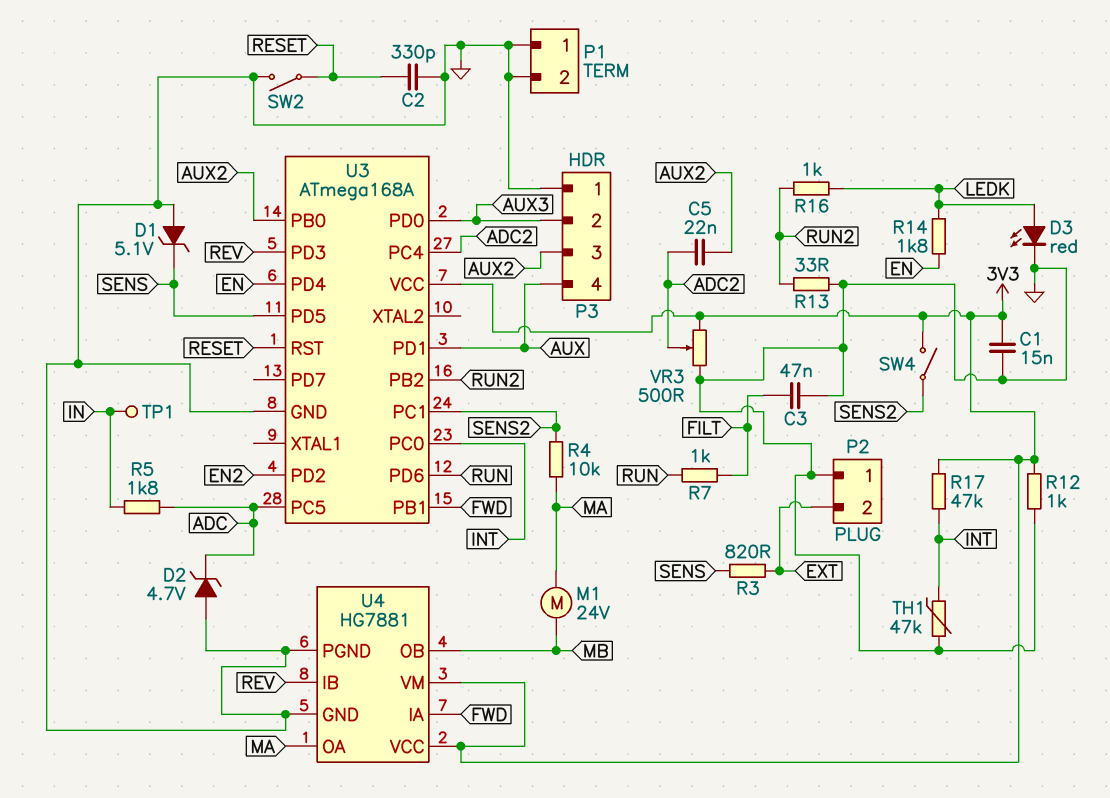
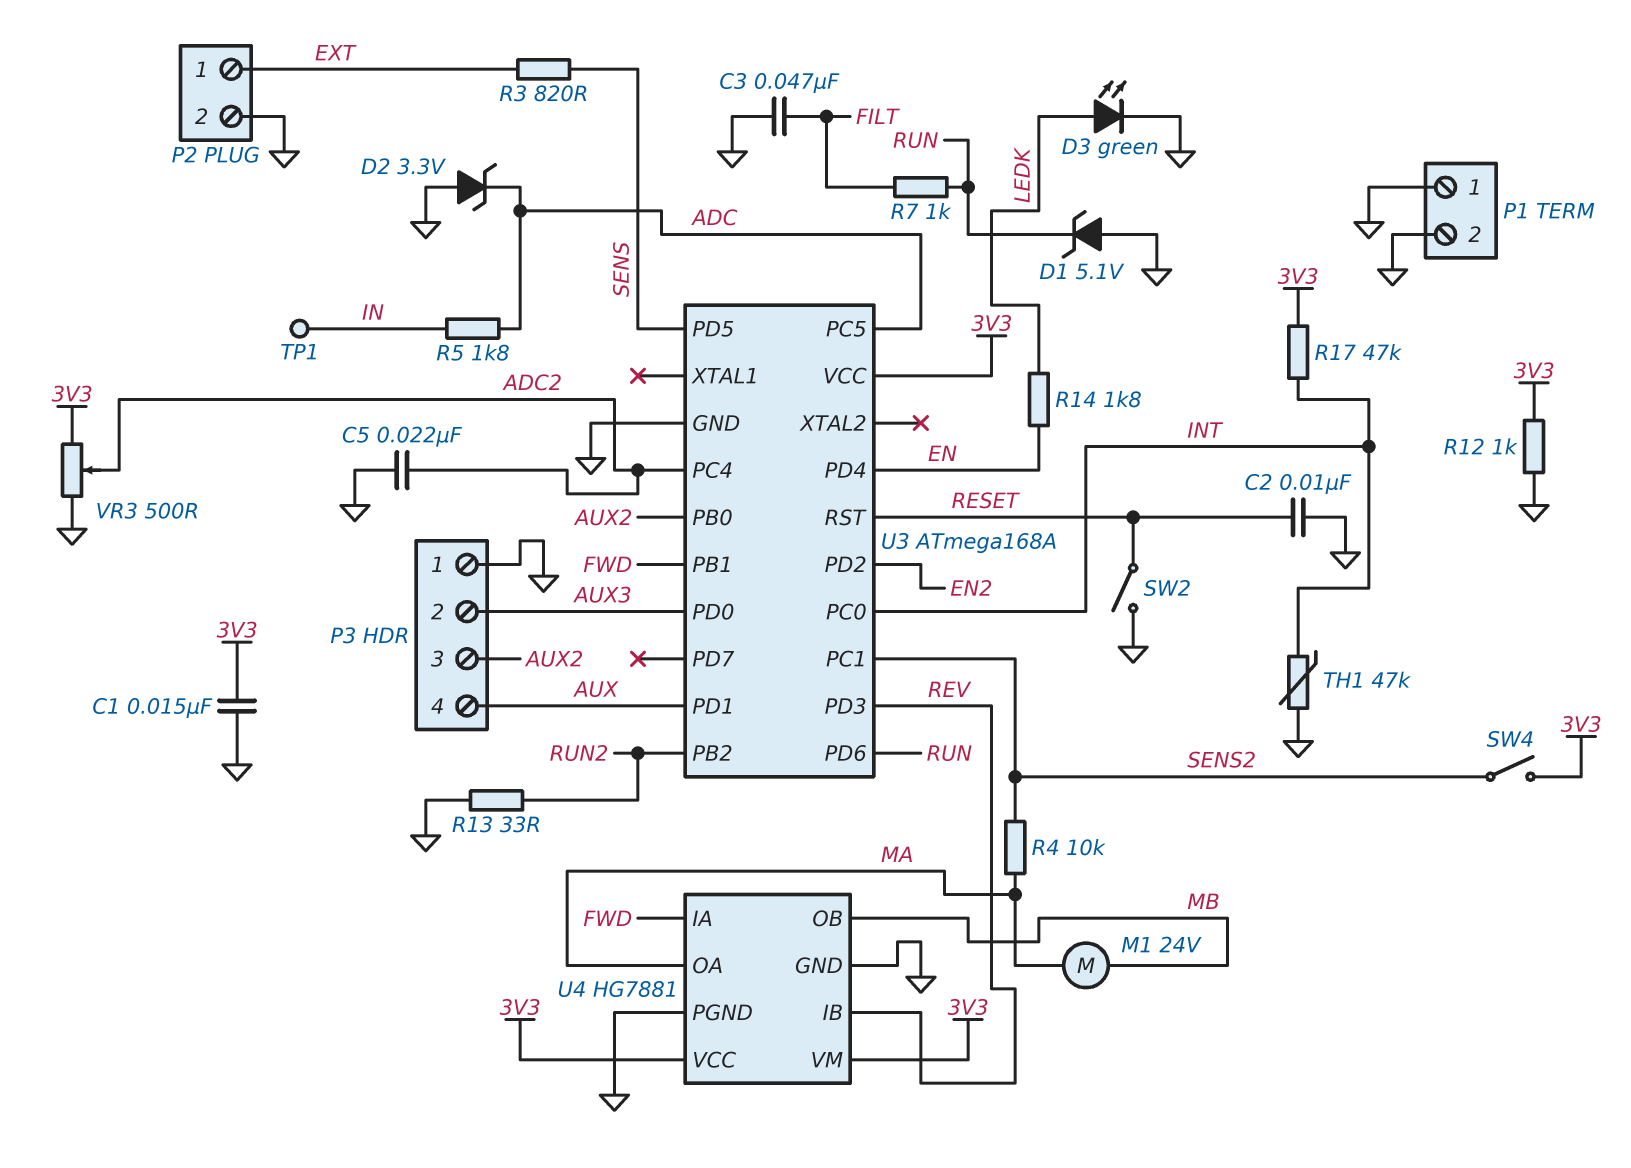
C2: 330pF (GND, RESET) -> 10nF (GND, RESET)
C5: 22nF (ADC2, AUX2) -> 22nF (ADC2, GND)
D1: zener 5.1V (A GND, K SENS) -> zener 5.1V (A GND, K RUN)
D2: zener 4.7V (A GND, K ADC) -> zener 3.3V (A GND, K ADC)
D3: LED red (A LEDK, K GND) -> LED green (A LEDK, K GND)
P2 pin 1: GND -> EXT
P2 pin 2: EXT -> GND
R16: 1k (LEDK, RUN2) -> none

